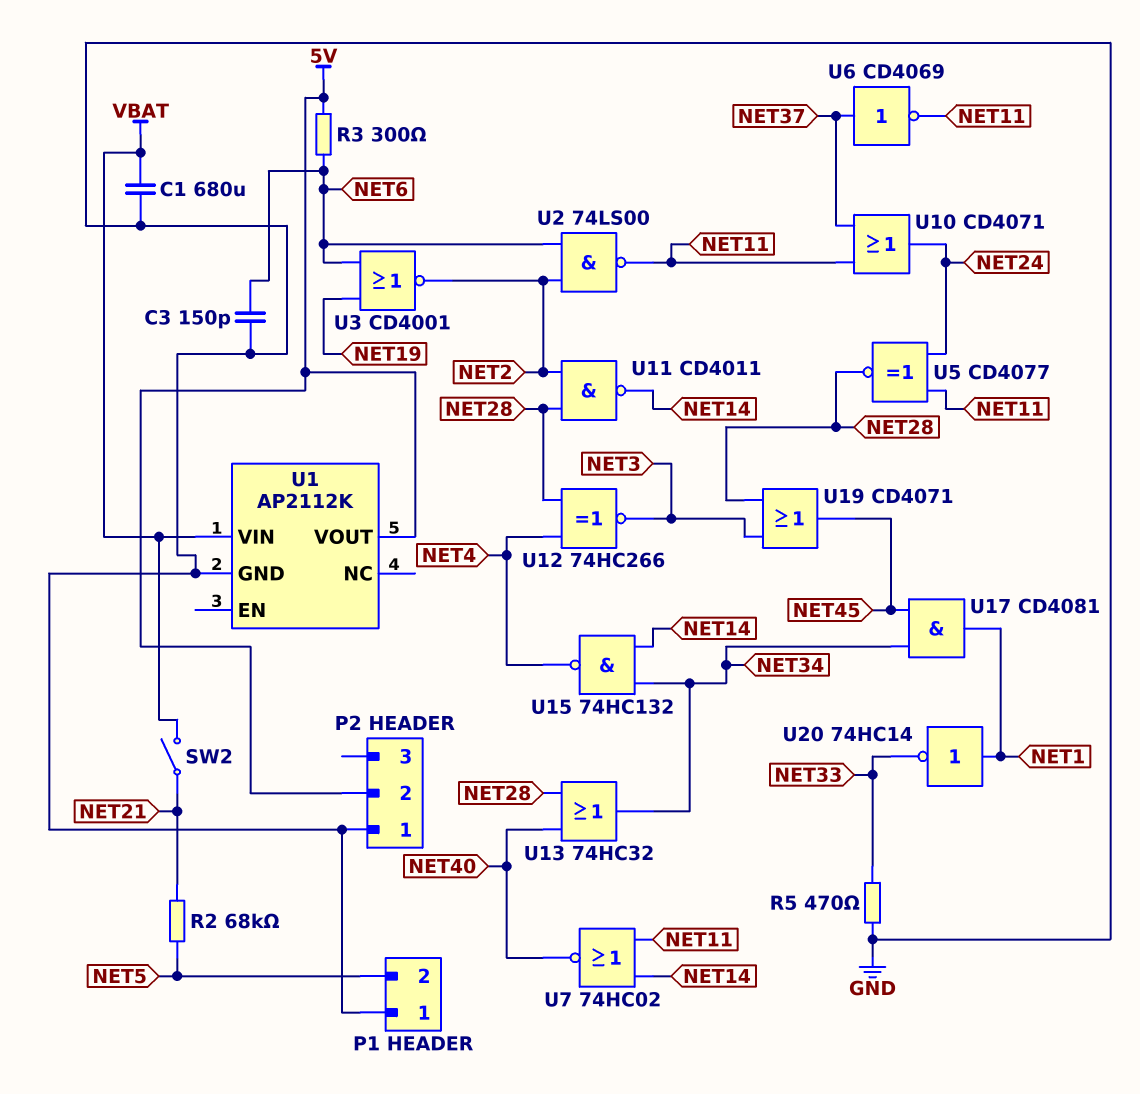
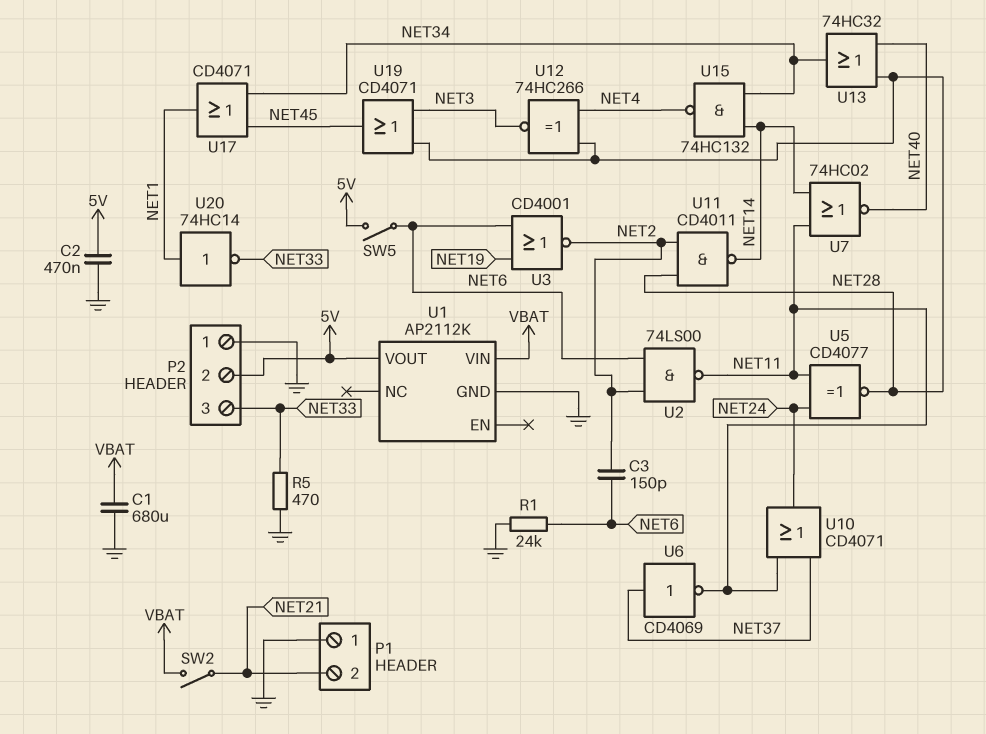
C2: none -> 470nF (5V, GND)
C3: 150pF (GND, NET6) -> 150pF (NET2, NET6)
P1 pin 2: NET5 -> NET21
P2 pin 3: none -> NET33
R1: none -> 24k (GND, NET6)
R2: 68k (NET5, NET21) -> none
R3: 300 (5V, NET6) -> none
SW5: none -> switch (5V, NET6)
U17: AND CD4081 (in NET34, in NET45, out NET1) -> OR CD4071 (in NET34, in NET45, out NET1)

